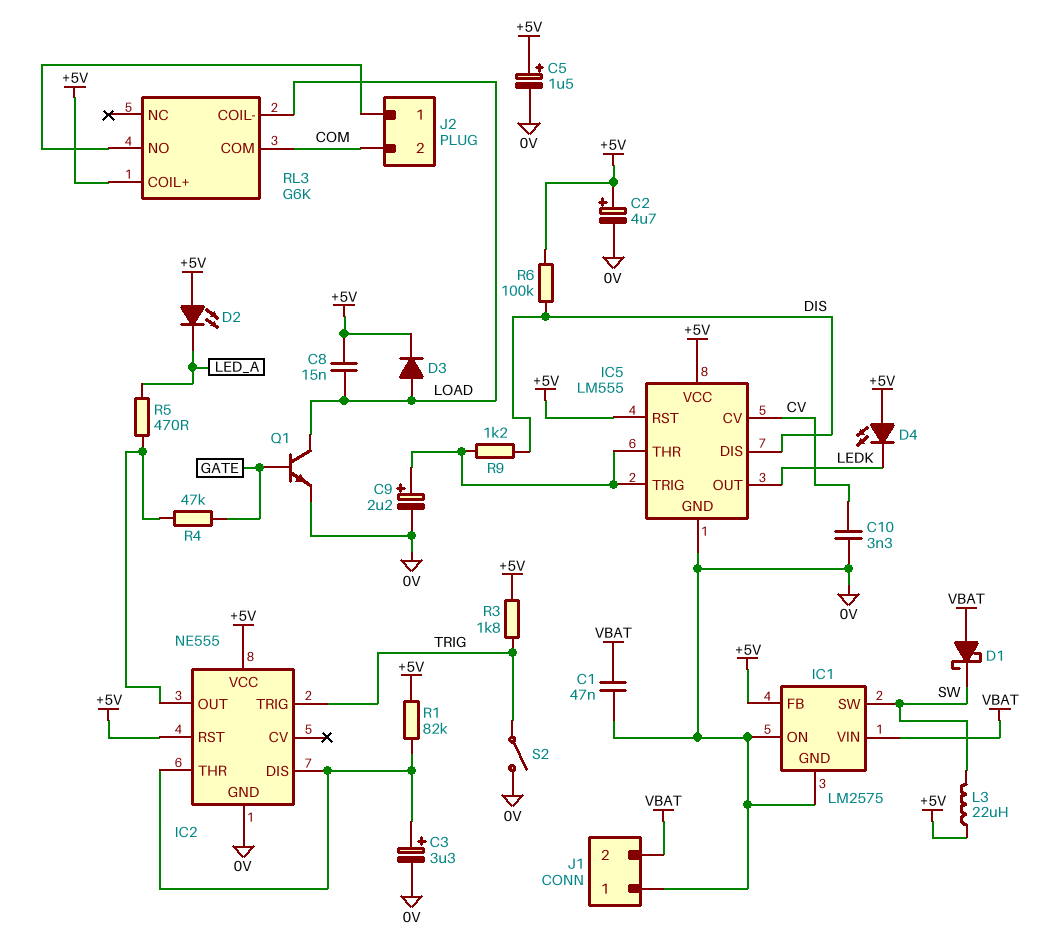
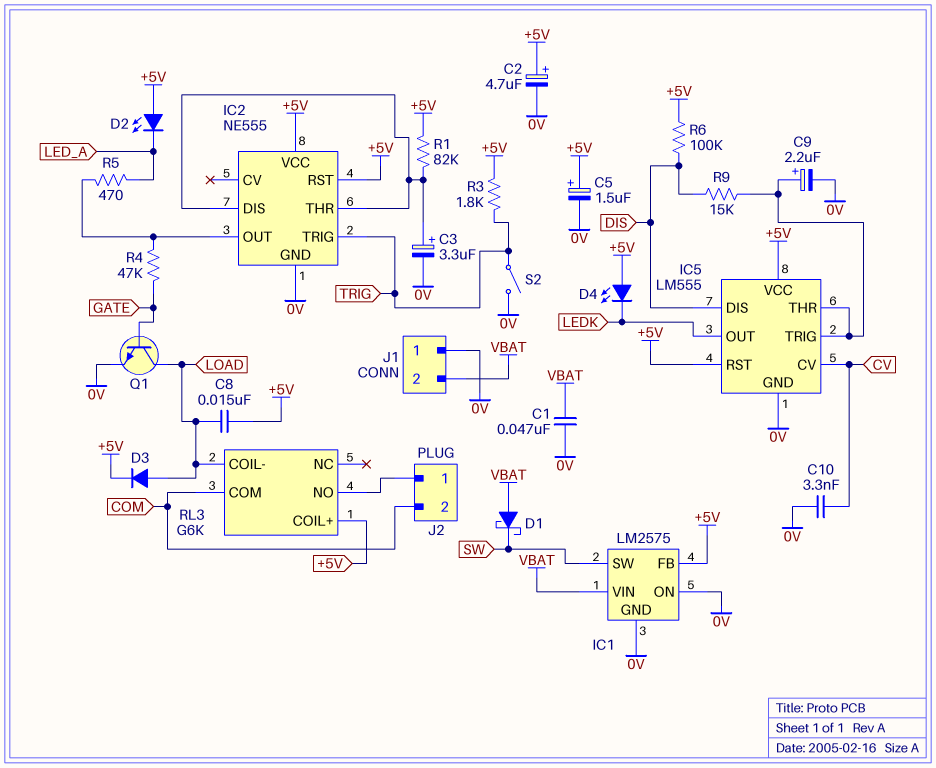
L3: 22uH (+5V, SW) -> none
R9: 1.2k (DIS, IC5/THR) -> 15k (DIS, IC5/THR)

